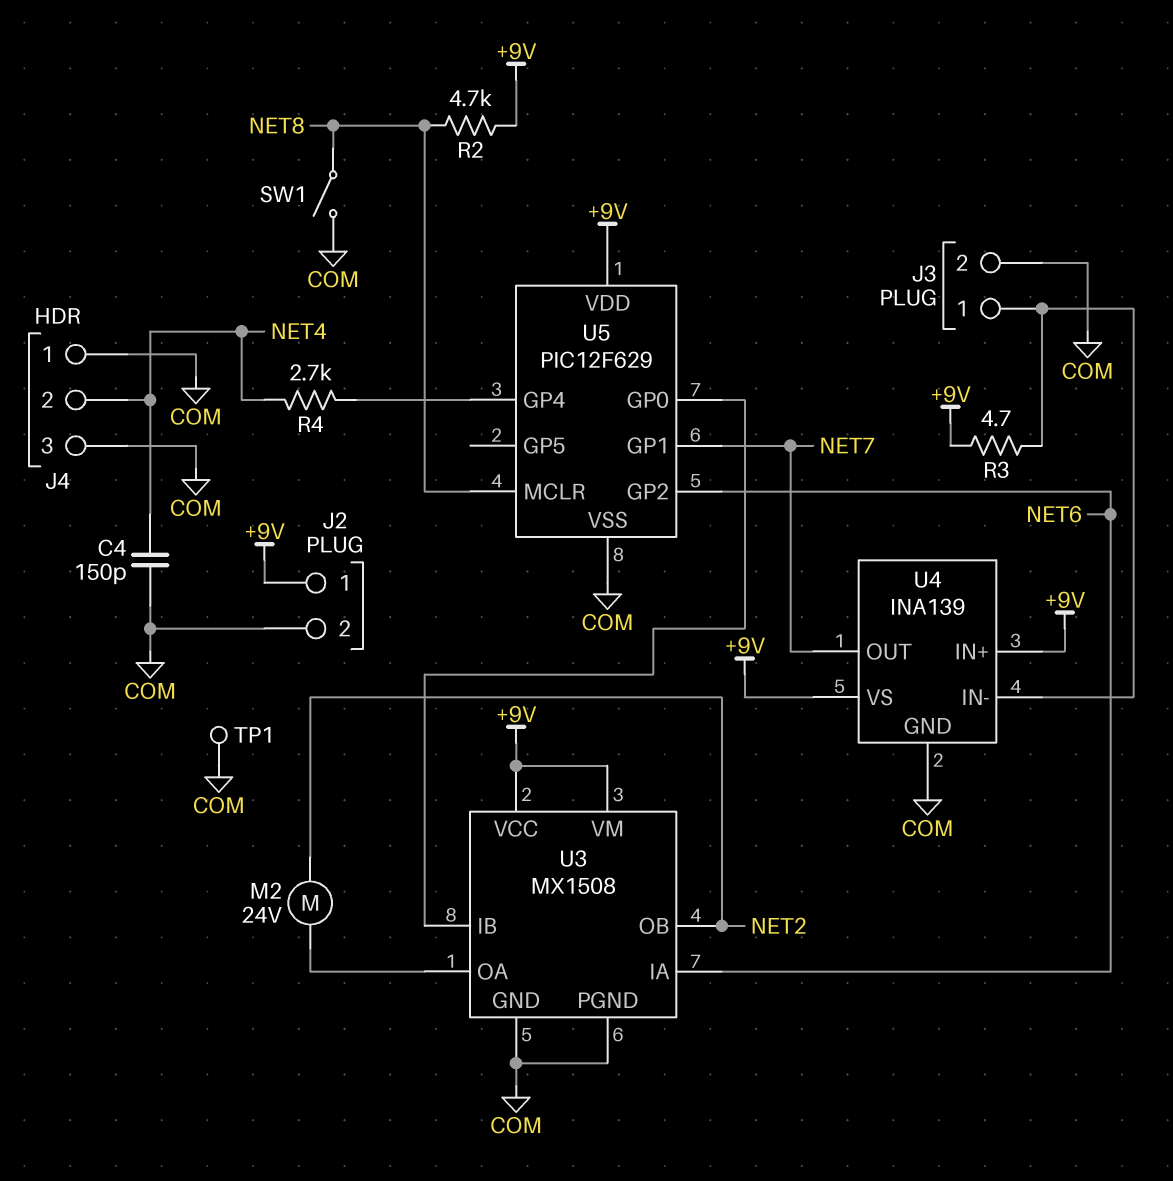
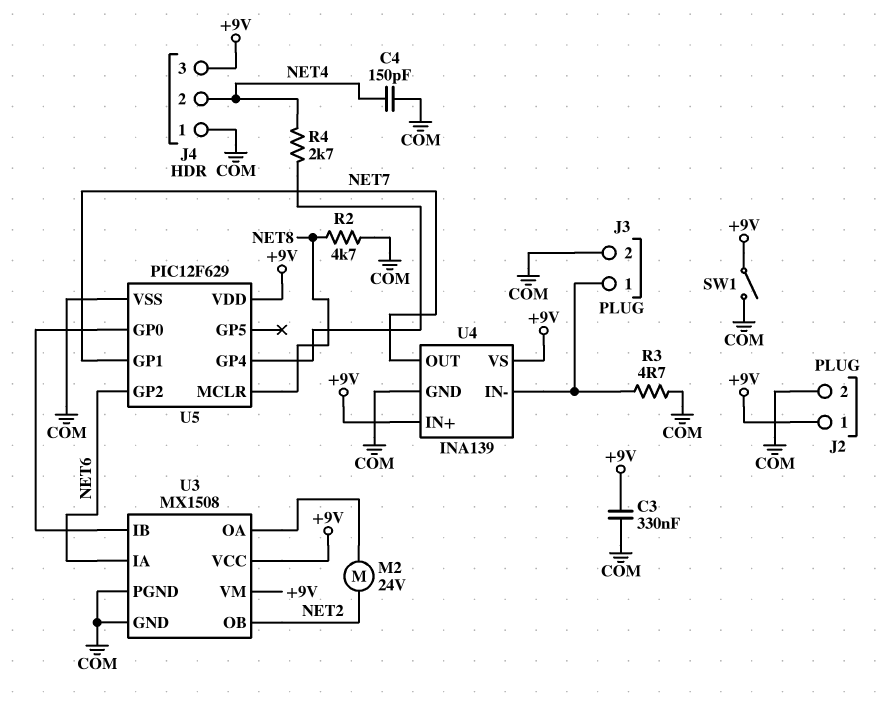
C3: none -> 330nF (+9V, COM)
J4 pin 3: COM -> +9V
R2: 4.7k (+9V, NET8) -> 4.7k (COM, NET8)
R3: 4.7 (+9V, J3/1) -> 4.7 (COM, J3/1)
SW1: switch (COM, NET8) -> switch (+9V, COM)
TP1: test point (COM) -> none

